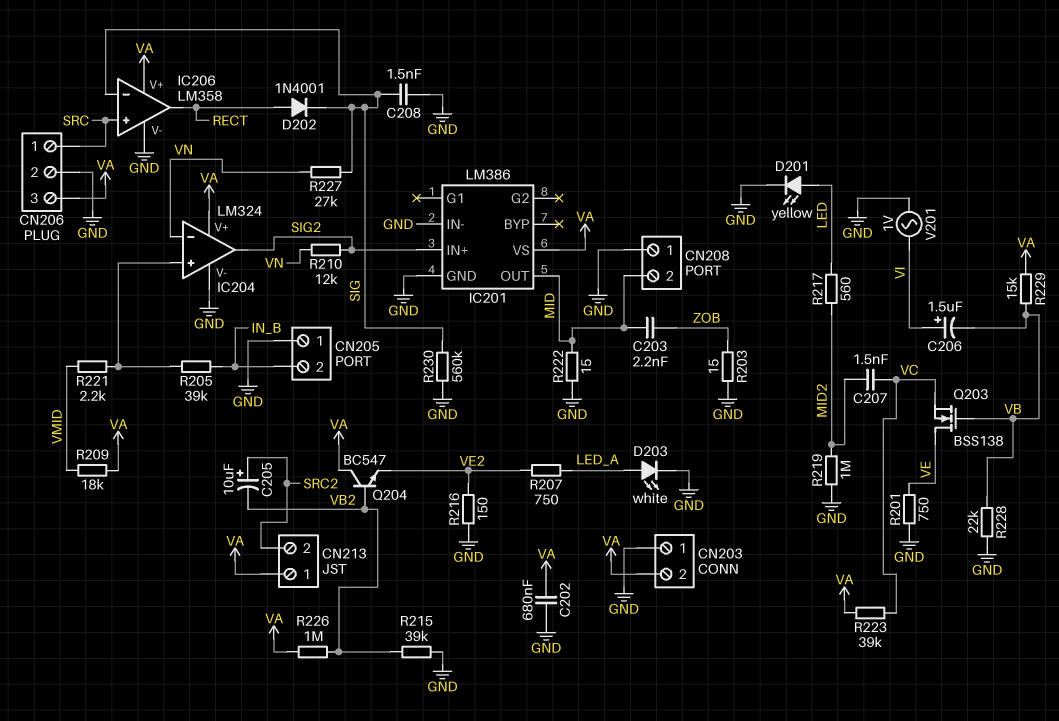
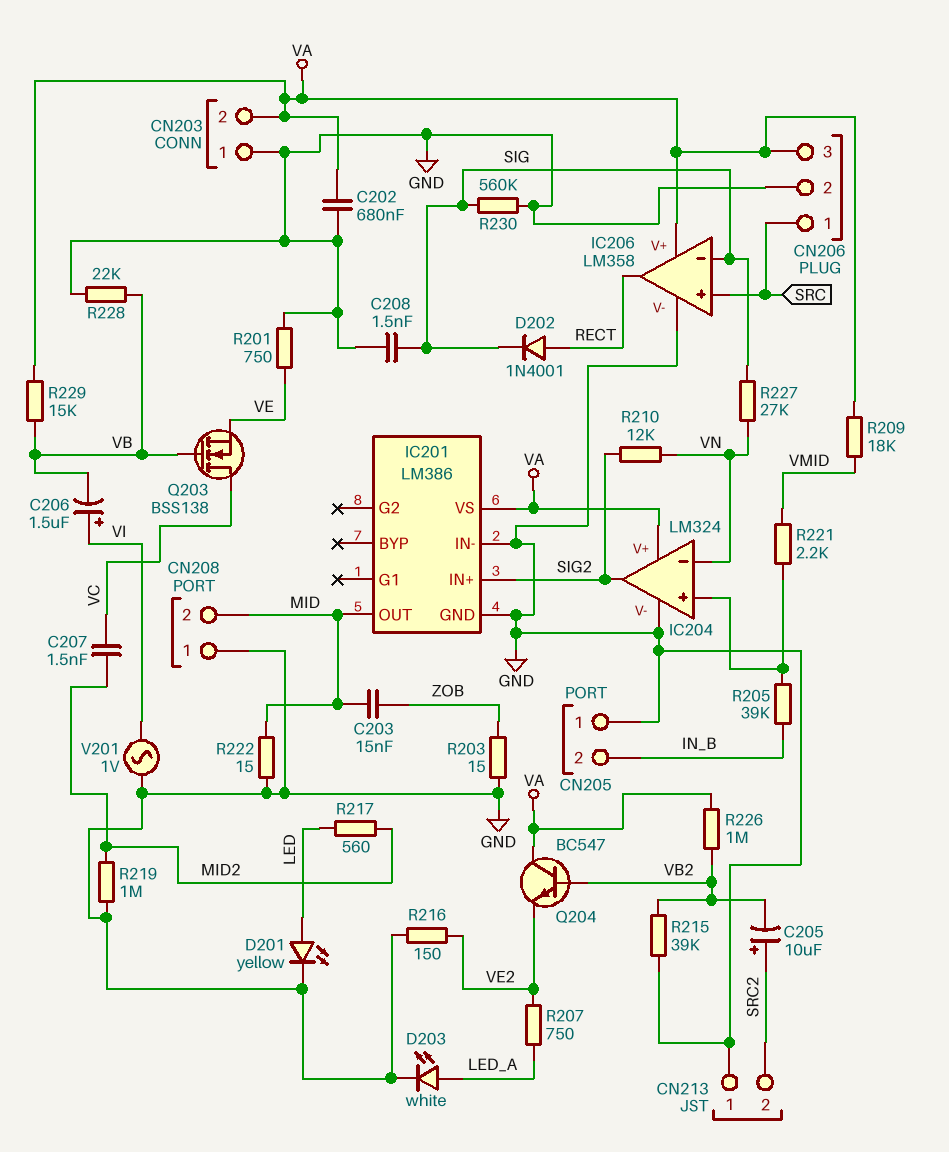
C203: 2.2nF (MID, ZOB) -> 15nF (MID, ZOB)
CN213 pin 1: VA -> GND
Q203: NMOS BSS138 (G VB, D VE, S VC) -> NMOS BSS138 (G VB, D VC, S VE)
R223: 39k (VA, VC) -> none

